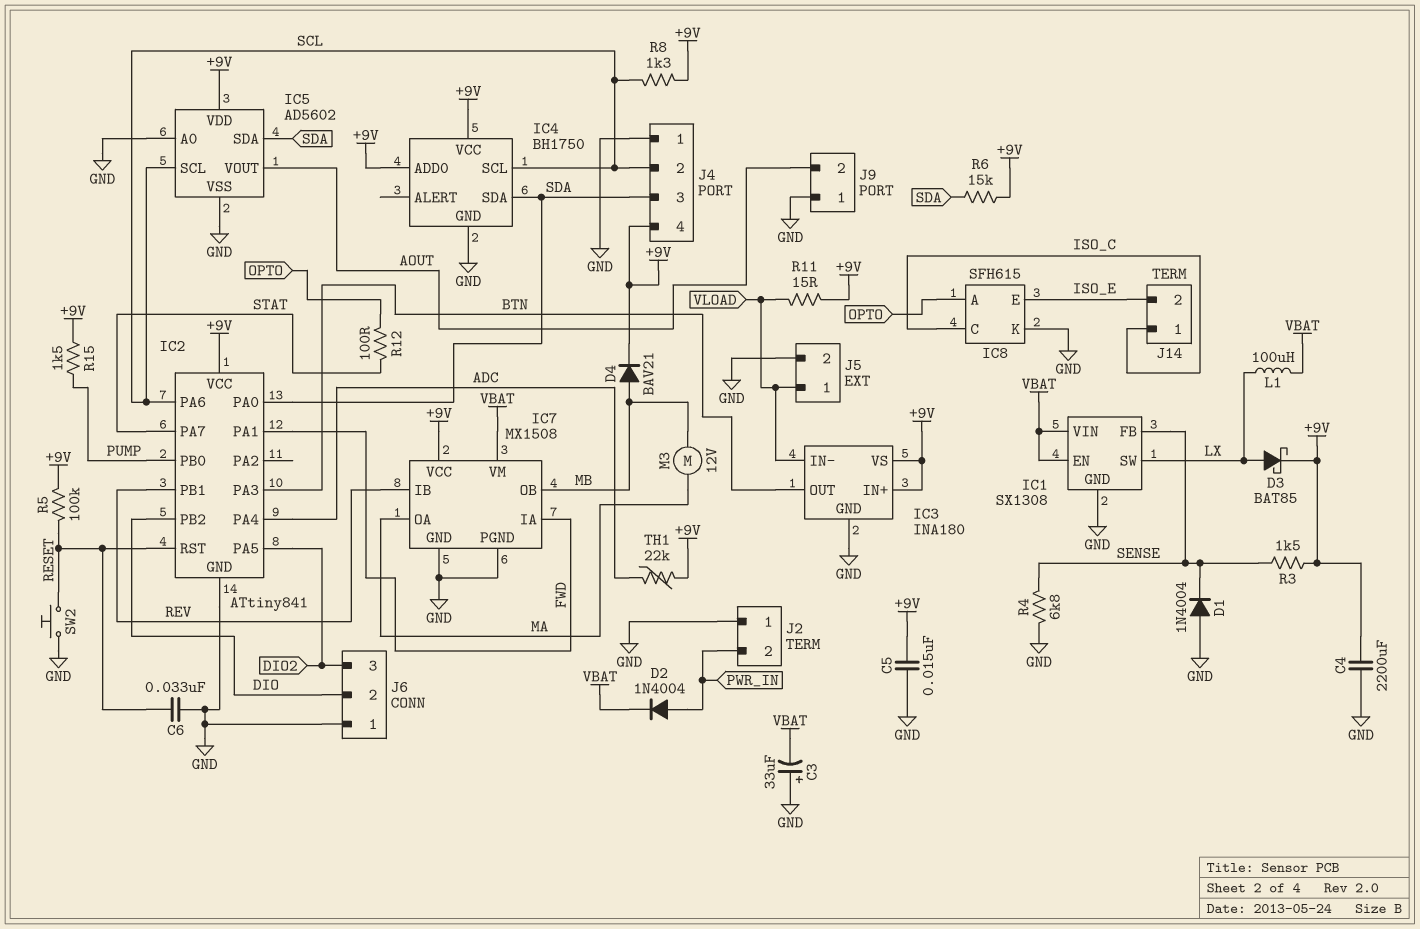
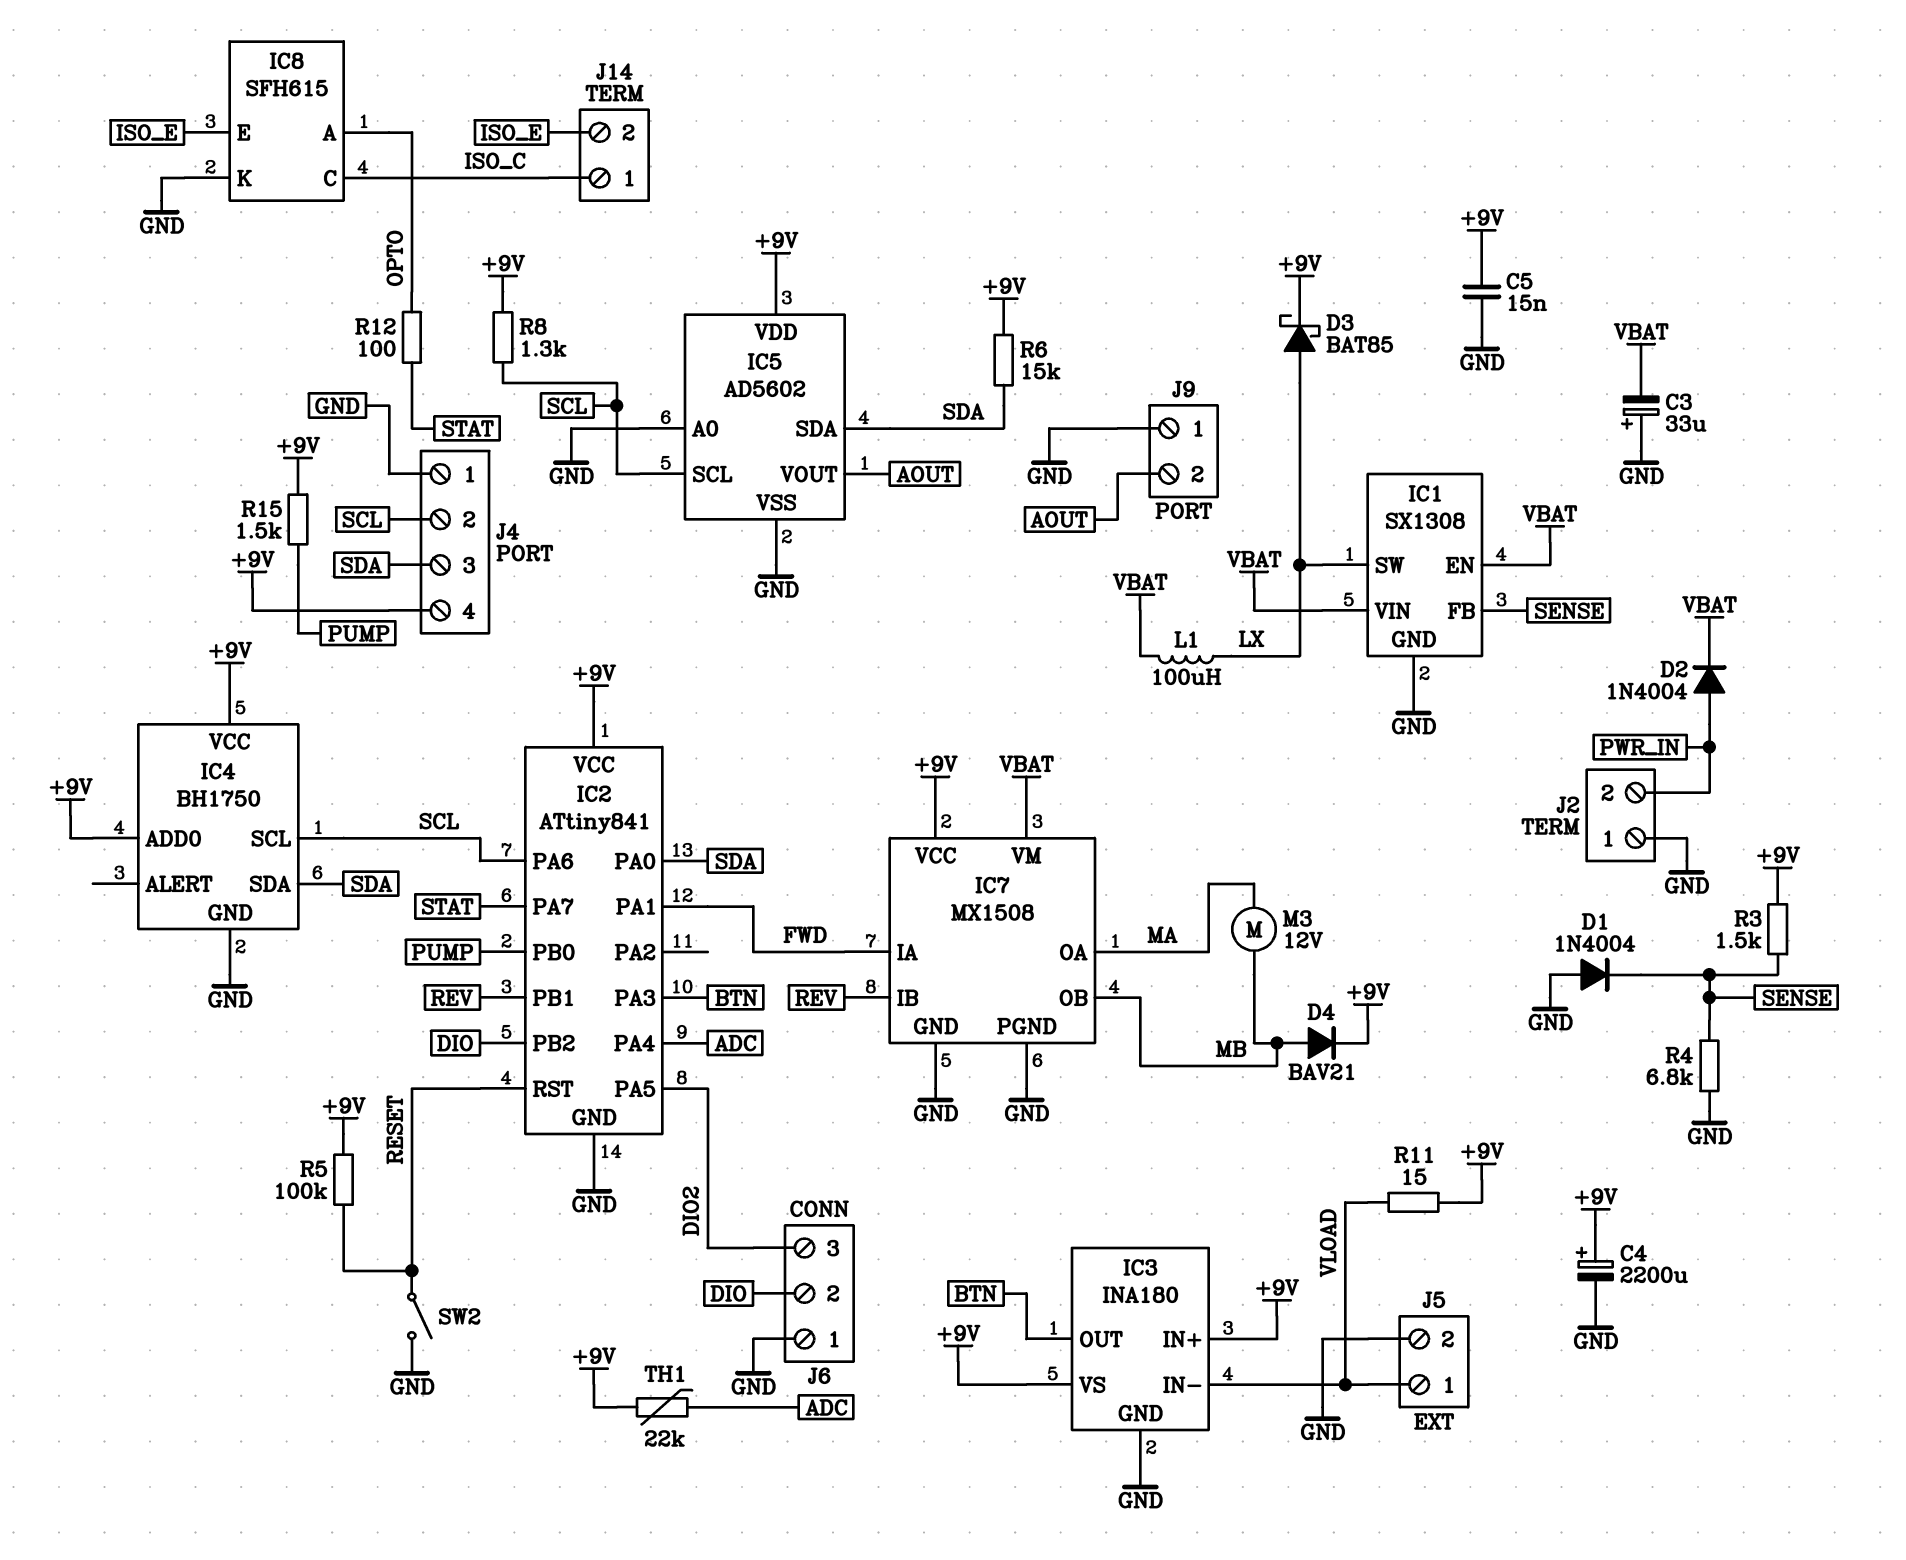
C4: 2200uF (+9V, GND) -> 2200uF (plus +9V, minus GND)
C6: 33nF (GND, RESET) -> none
SW2: button (GND, RESET) -> switch (GND, RESET)

